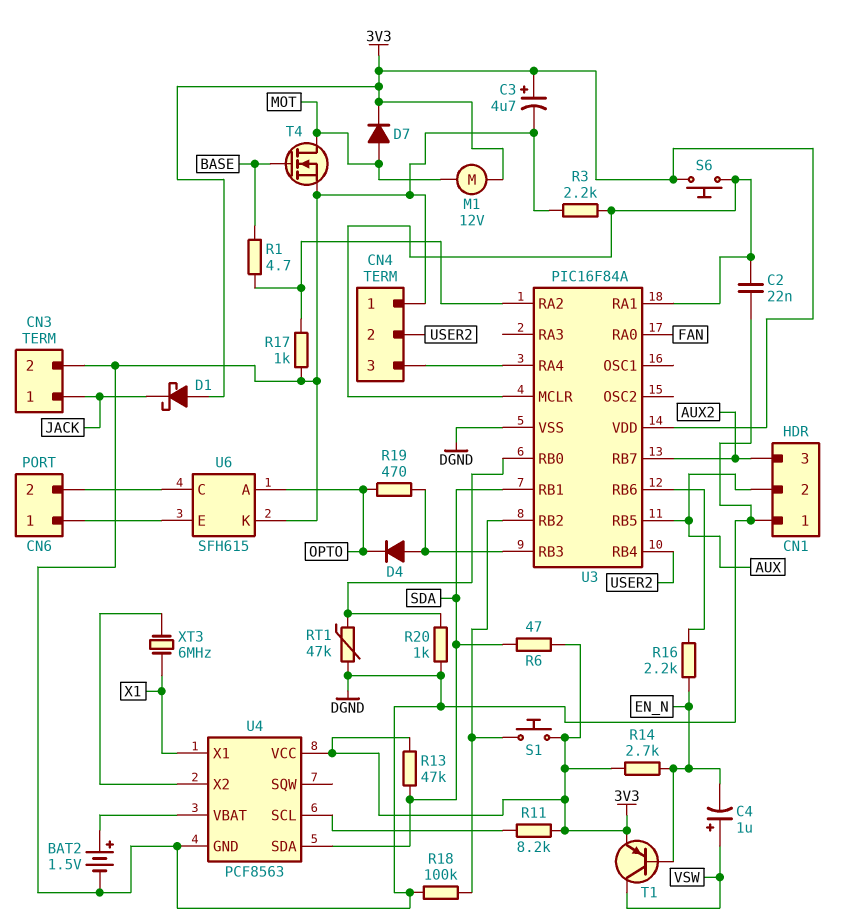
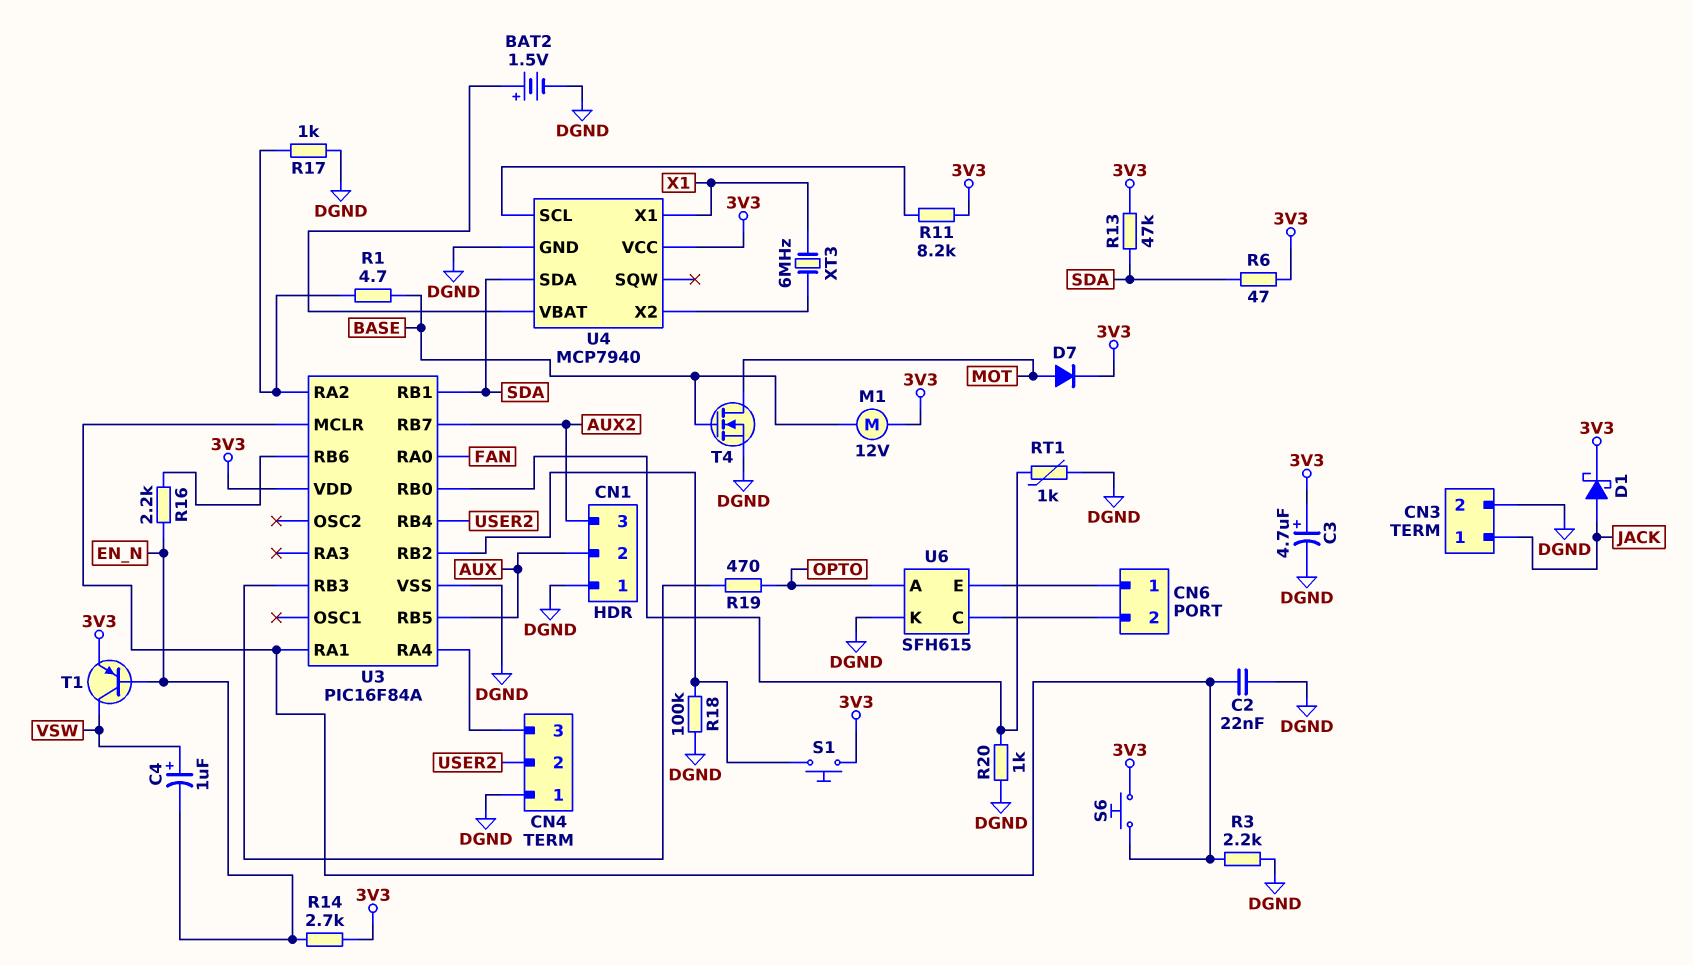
D1: schottky (A 3V3, K JACK) -> schottky (A JACK, K 3V3)
D4: diode (A U3/RB3, K OPTO) -> none
M1: motor 12V (3V3, MOT) -> motor 12V (3V3, BASE)
RT1: 47k (DGND, U3/RB0) -> 1k (DGND, U3/RB0)
U4: PCF8563 -> MCP7940

